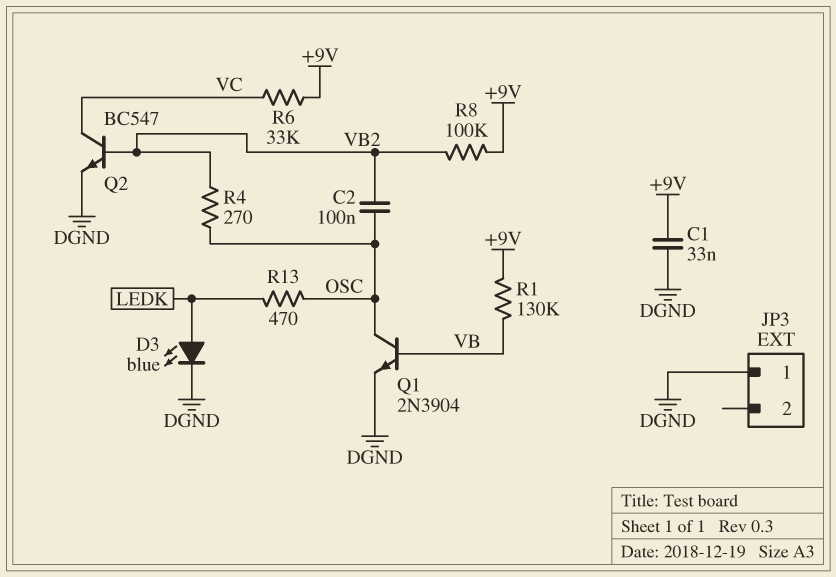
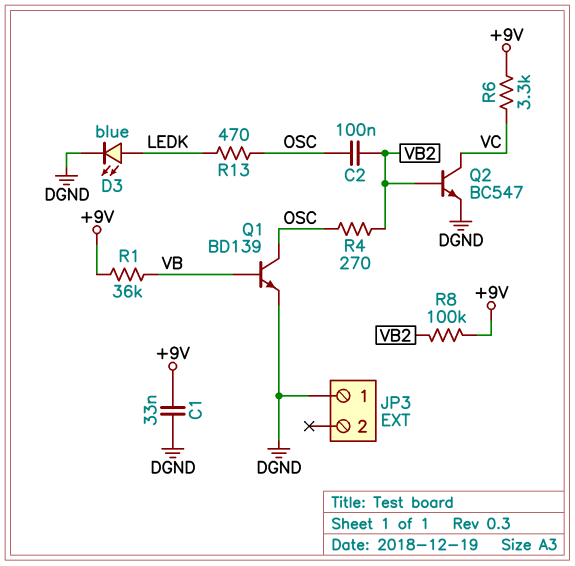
Q1: NPN 2N3904 (B VB, C OSC, E DGND) -> NPN BD139 (B VB, C OSC, E DGND)
R1: 130k (+9V, VB) -> 36k (+9V, VB)
R6: 33k (+9V, VC) -> 3.3k (+9V, VC)

